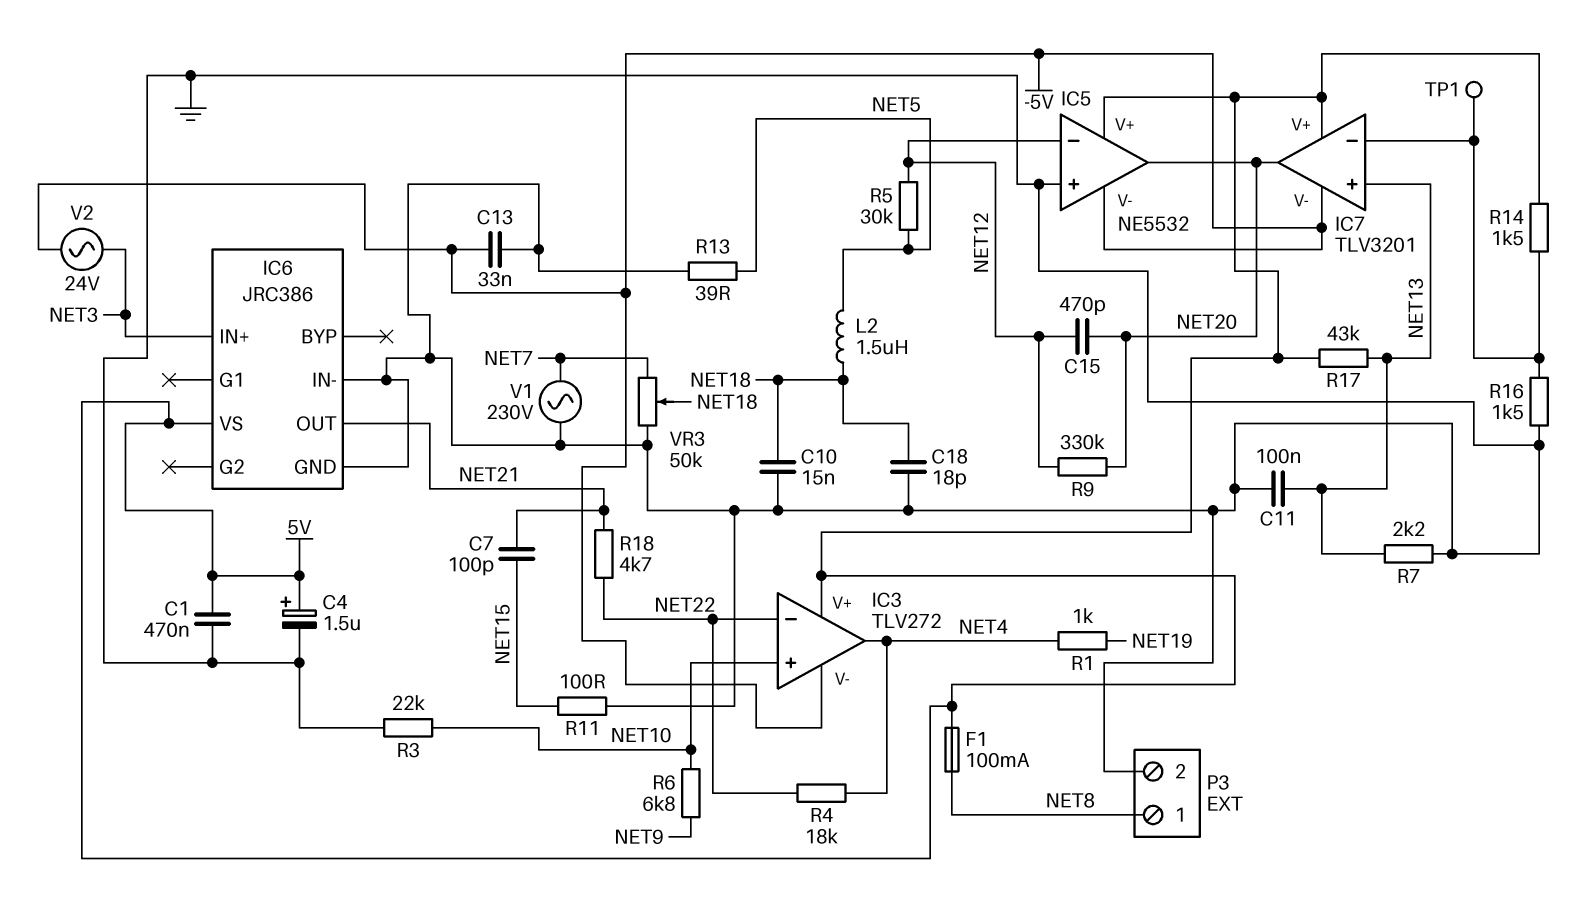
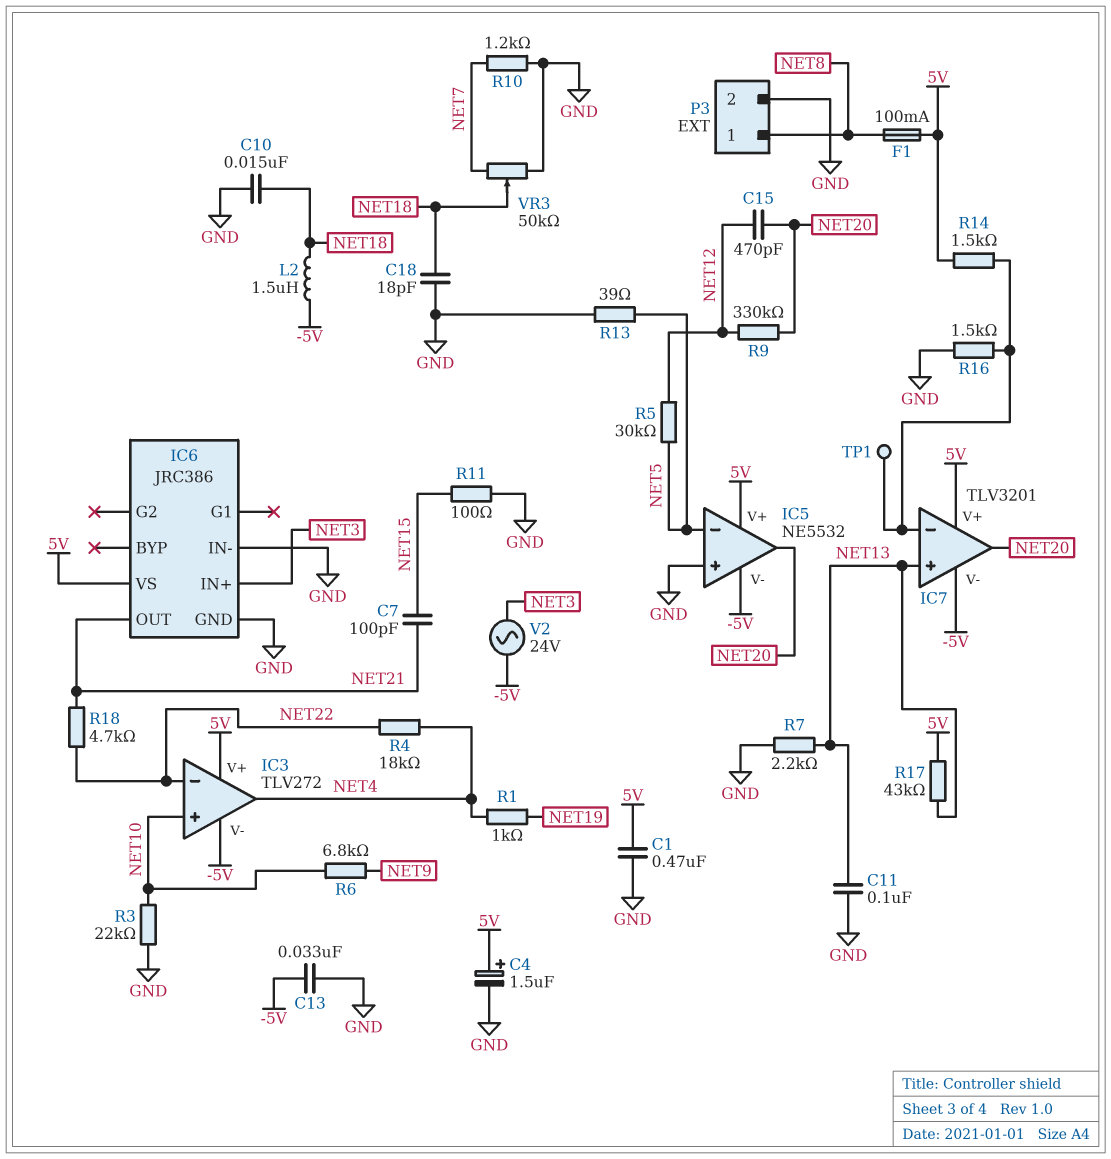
IC5 pin in-: NET12 -> NET5
L2: 1.5uH (NET5, NET18) -> 1.5uH (-5V, NET18)
R10: none -> 1.2k (GND, NET7)
V1: AC 230V (GND, NET7) -> none

